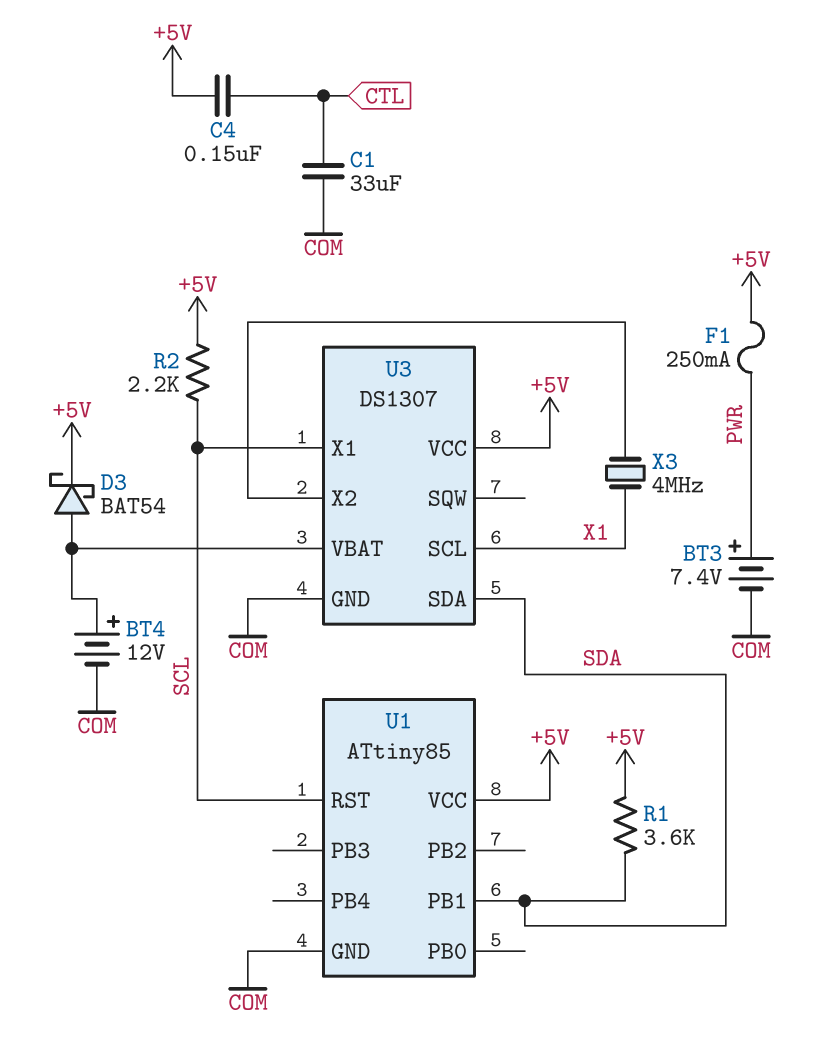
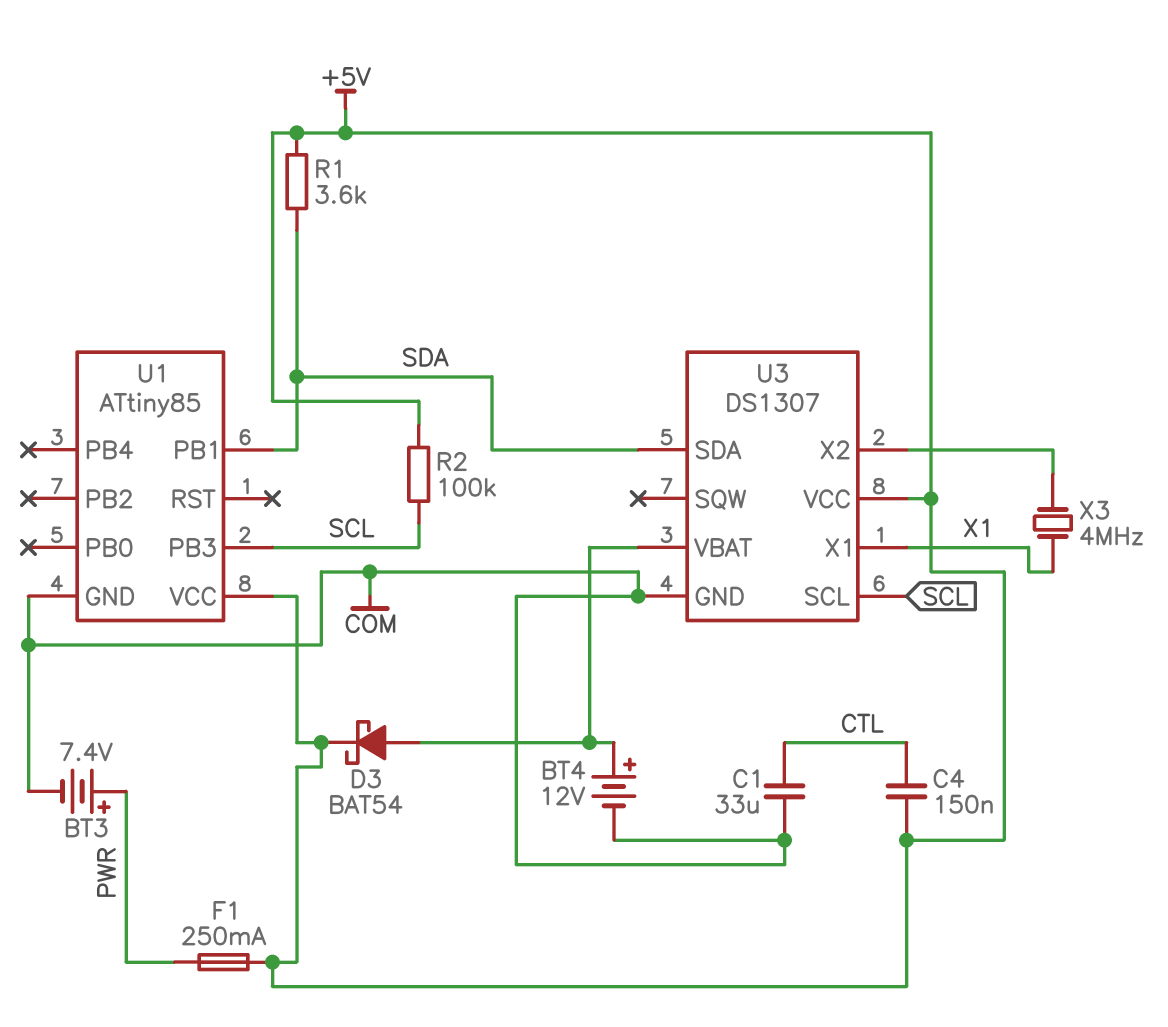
R2: 2.2k (+5V, SCL) -> 100k (+5V, SCL)
U1 pin PB3: none -> SCL
U1 pin RST: SCL -> none
U3 pin SCL: X1 -> SCL
U3 pin X1: SCL -> X1

